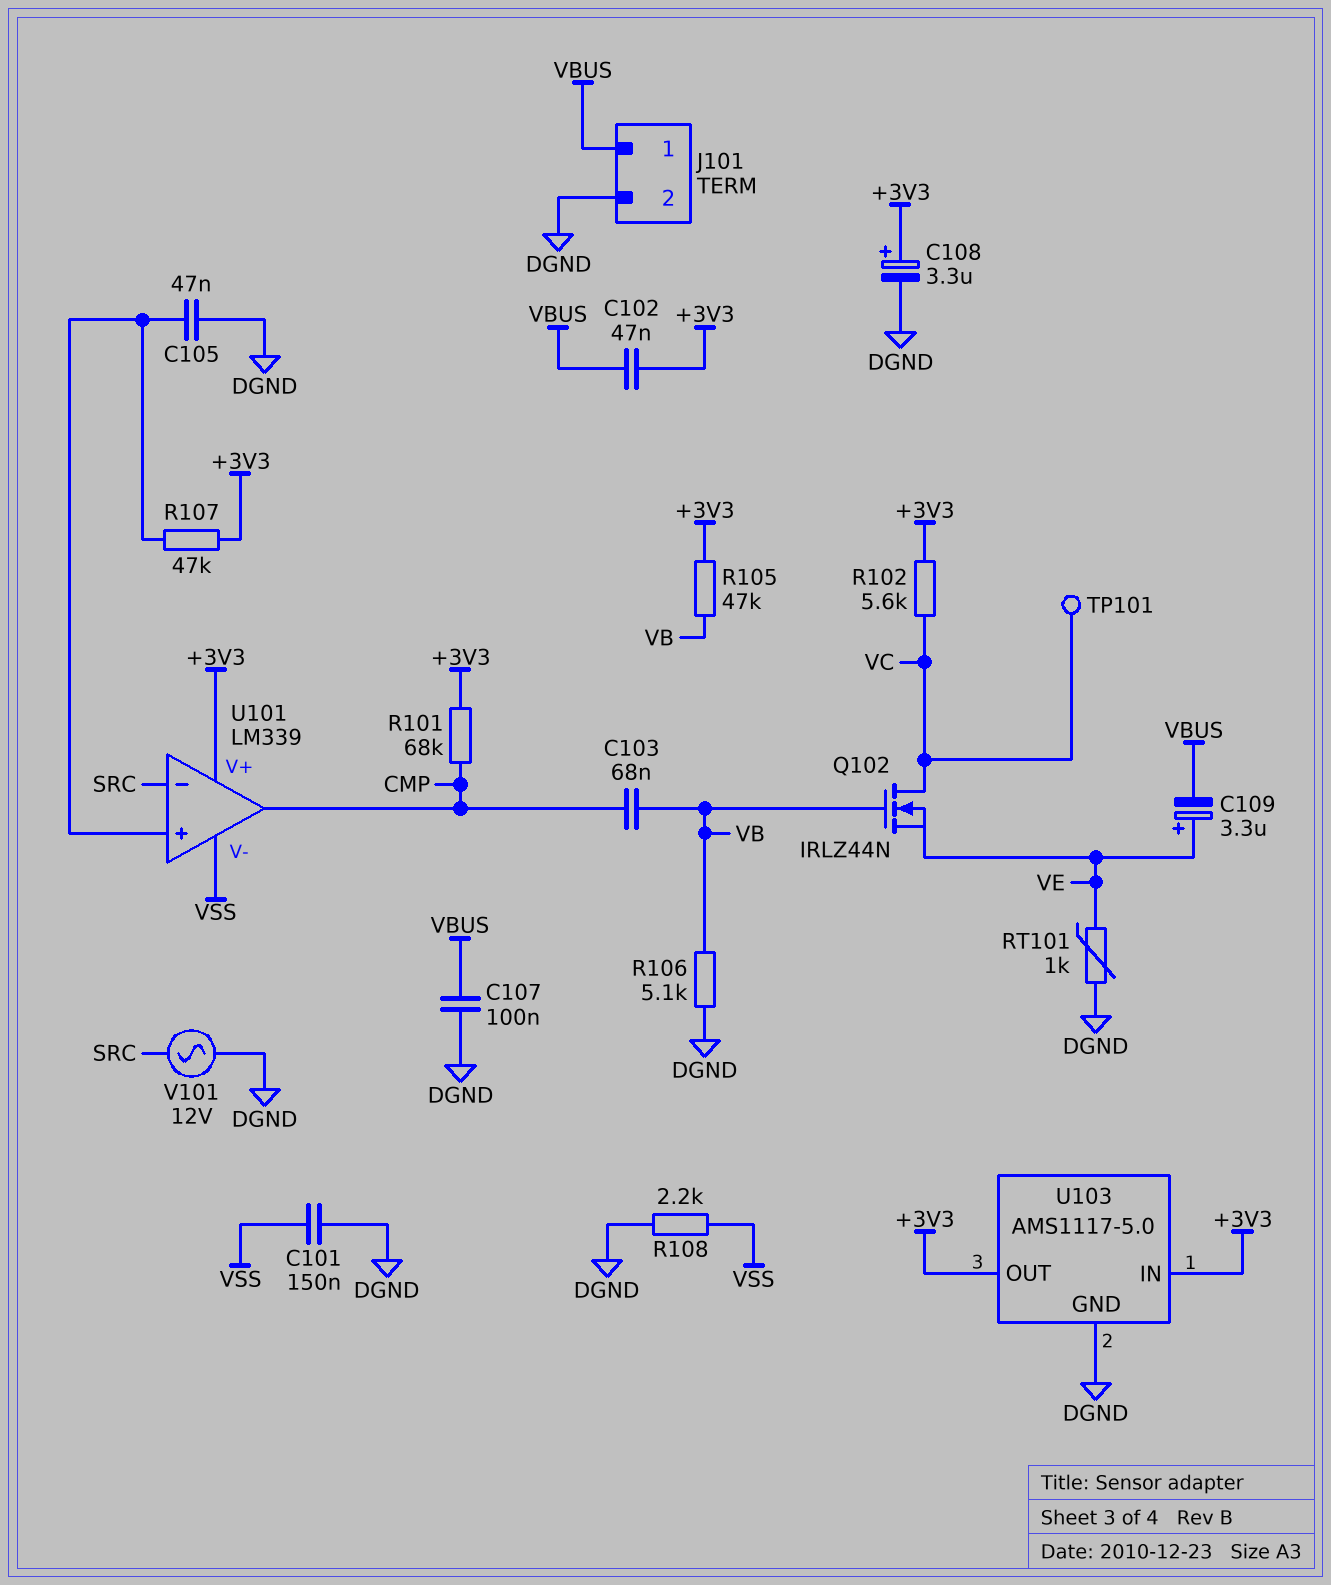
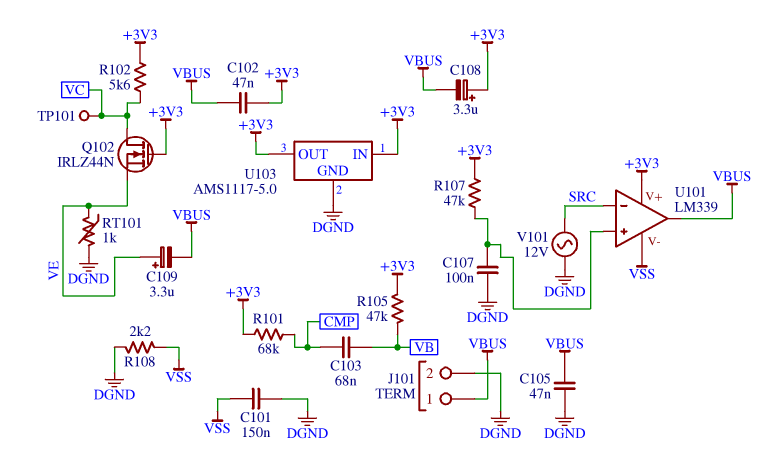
C105: 47nF (DGND, U101/in+) -> 47nF (DGND, VBUS)
C107: 100nF (DGND, VBUS) -> 100nF (DGND, U101/in+)
C108: 3.3uF (plus +3V3, minus DGND) -> 3.3uF (plus +3V3, minus VBUS)
Q102: NMOS IRLZ44N (G VB, D VC, S VE) -> NMOS IRLZ44N (G +3V3, D VC, S VE)
R106: 5.1k (DGND, VB) -> none
U101 pin out: CMP -> VBUS

